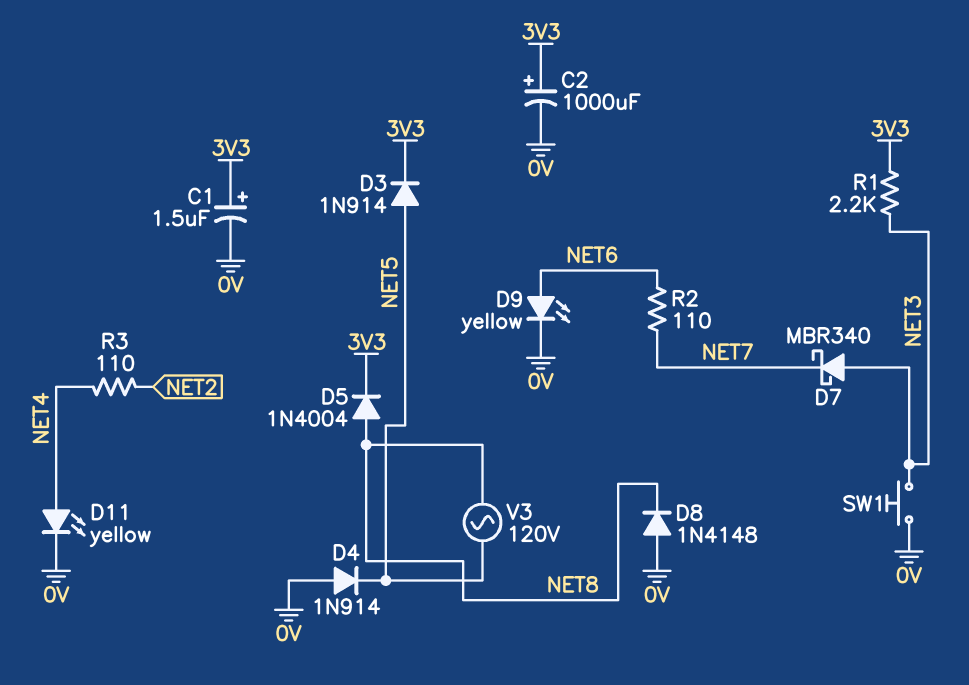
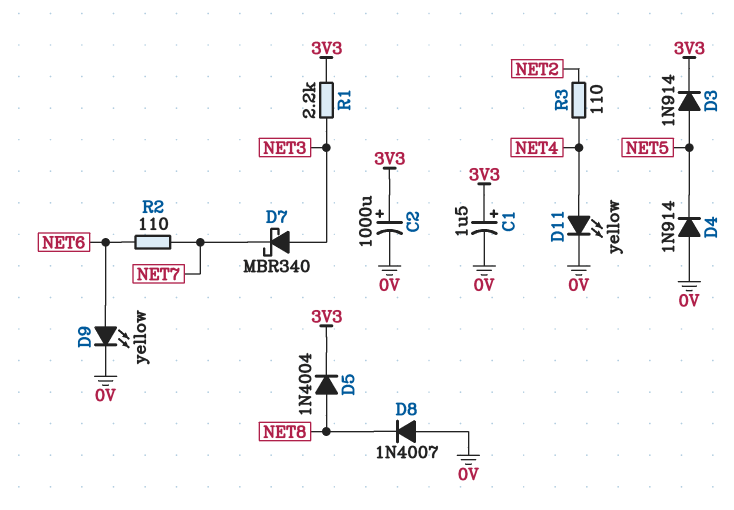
D8: diode 1N4148 (A 0V, K NET8) -> diode 1N4007 (A 0V, K NET8)
SW1: button (0V, NET3) -> none
V3: AC 120V (NET5, NET8) -> none

